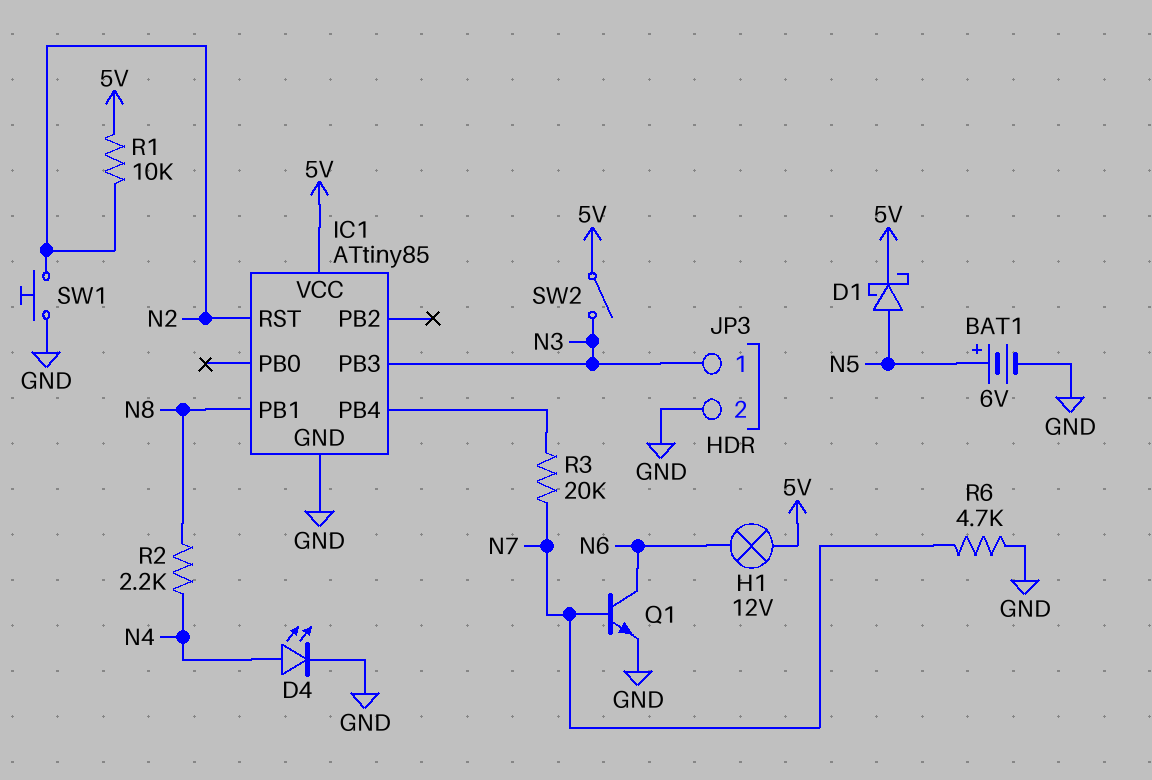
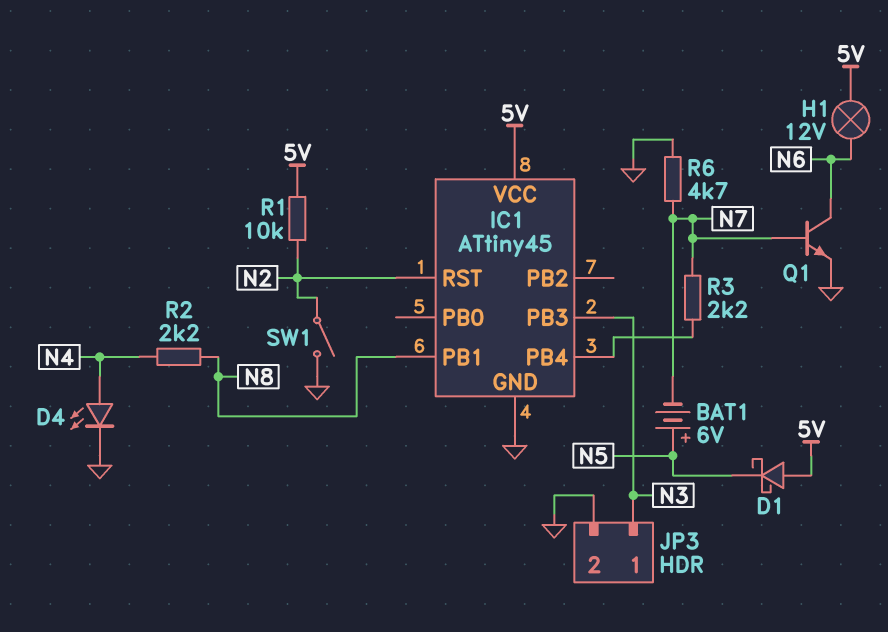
BAT1: 6V (plus N5, minus GND) -> 6V (plus N5, minus N7)
D1: schottky (A N5, K 5V) -> schottky (A 5V, K N5)
IC1: ATtiny85 -> ATtiny45
R3: 20k (IC1/PB4, N7) -> 2.2k (IC1/PB4, N7)
SW1: button (GND, N2) -> switch (GND, N2)
SW2: switch (5V, N3) -> none

